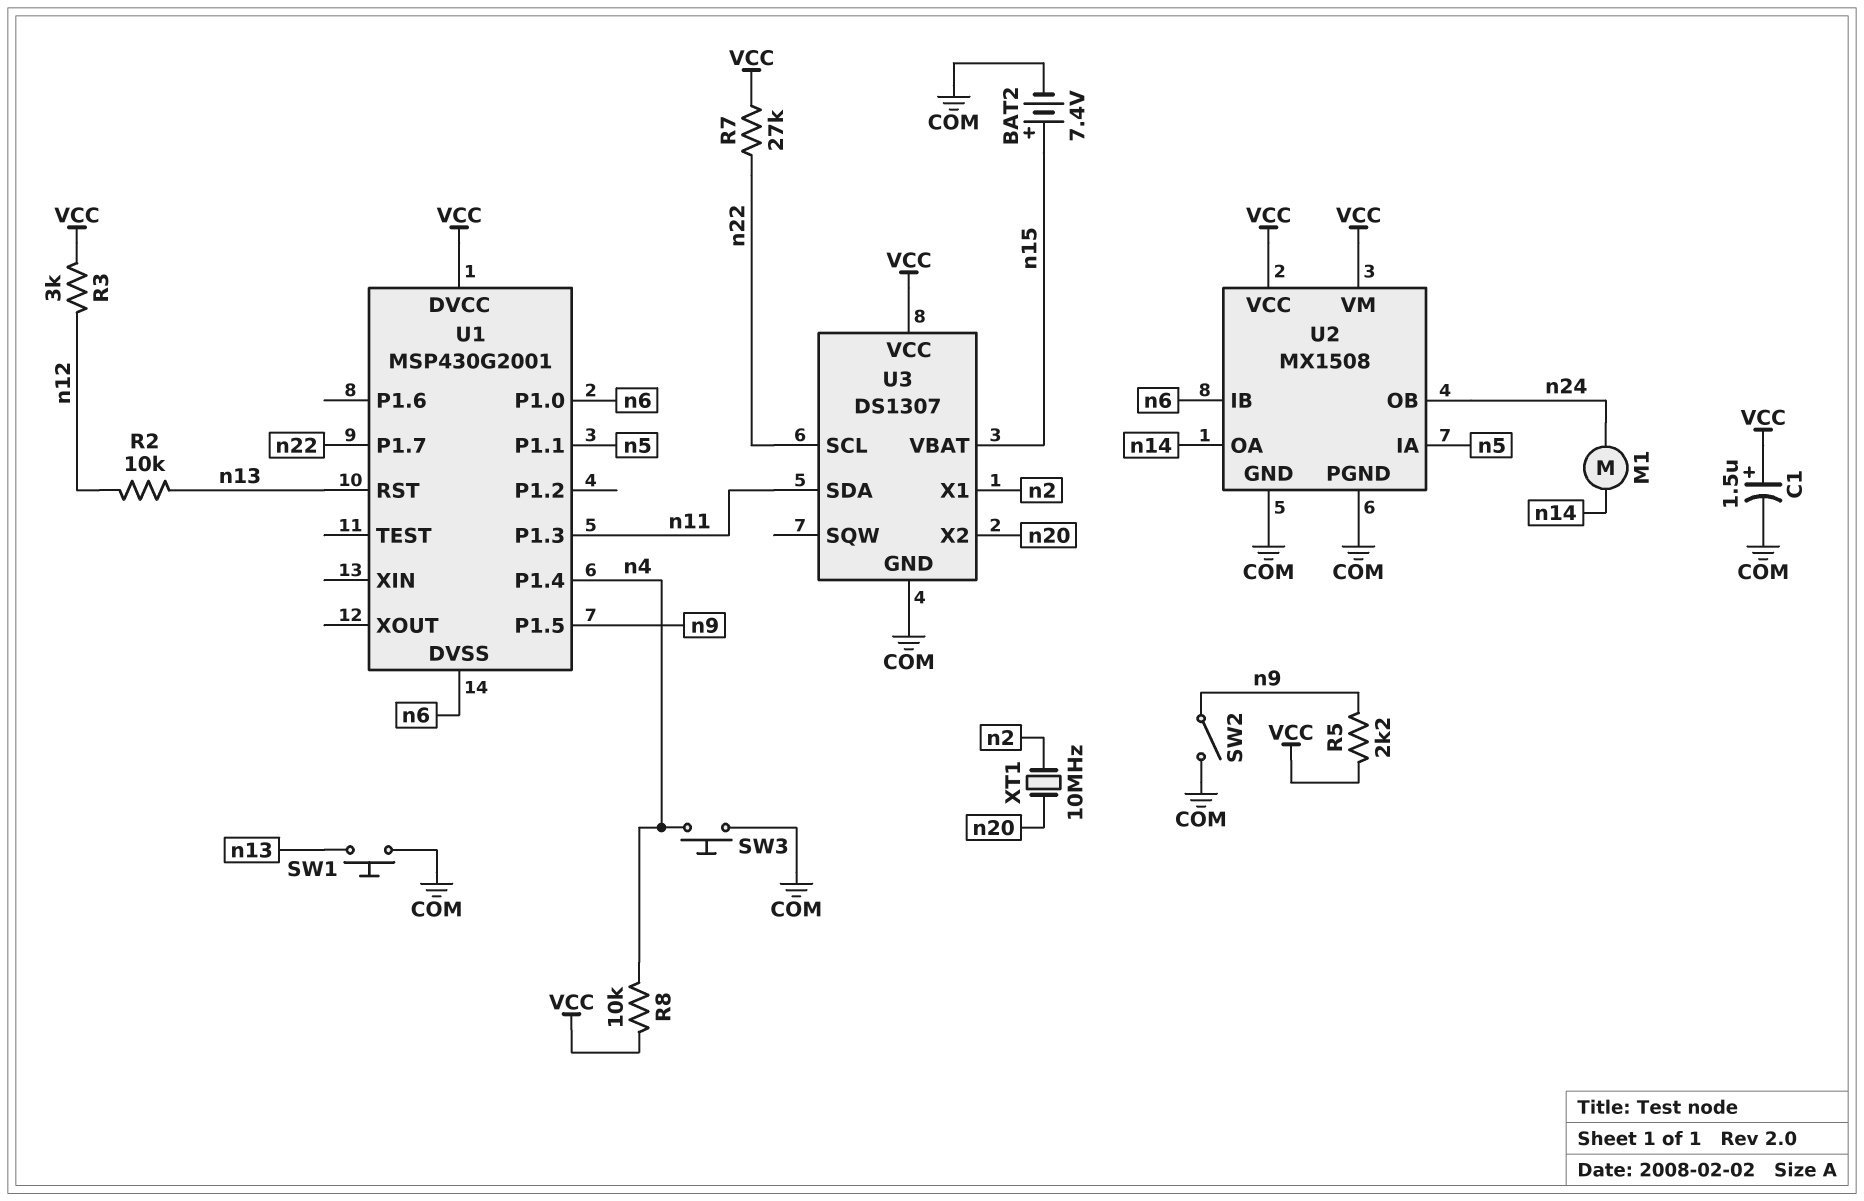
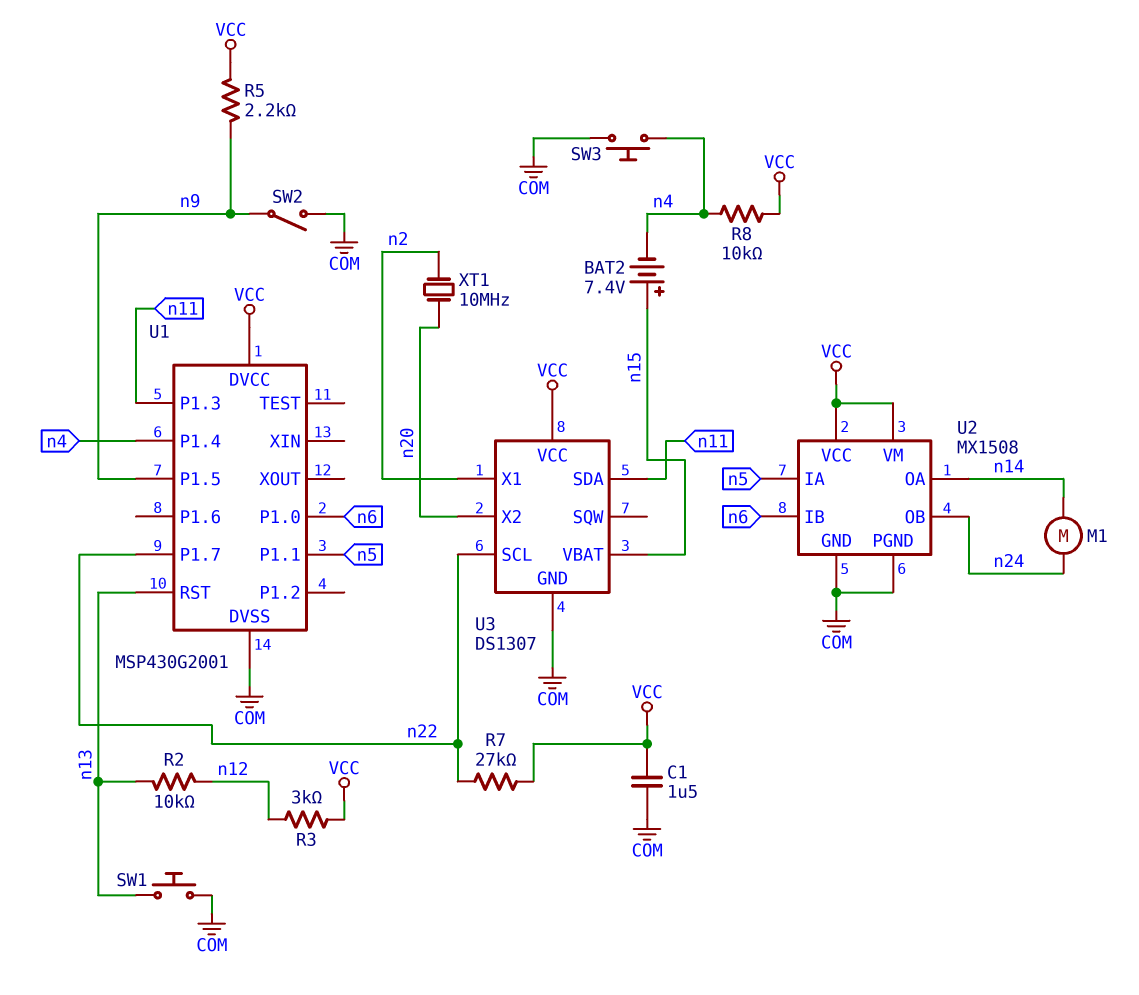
BAT2: 7.4V (plus n15, minus COM) -> 7.4V (plus n15, minus n4)
C1: 1.5uF (plus VCC, minus COM) -> 1.5uF (COM, VCC)
U1 pin DVSS: n6 -> COM

